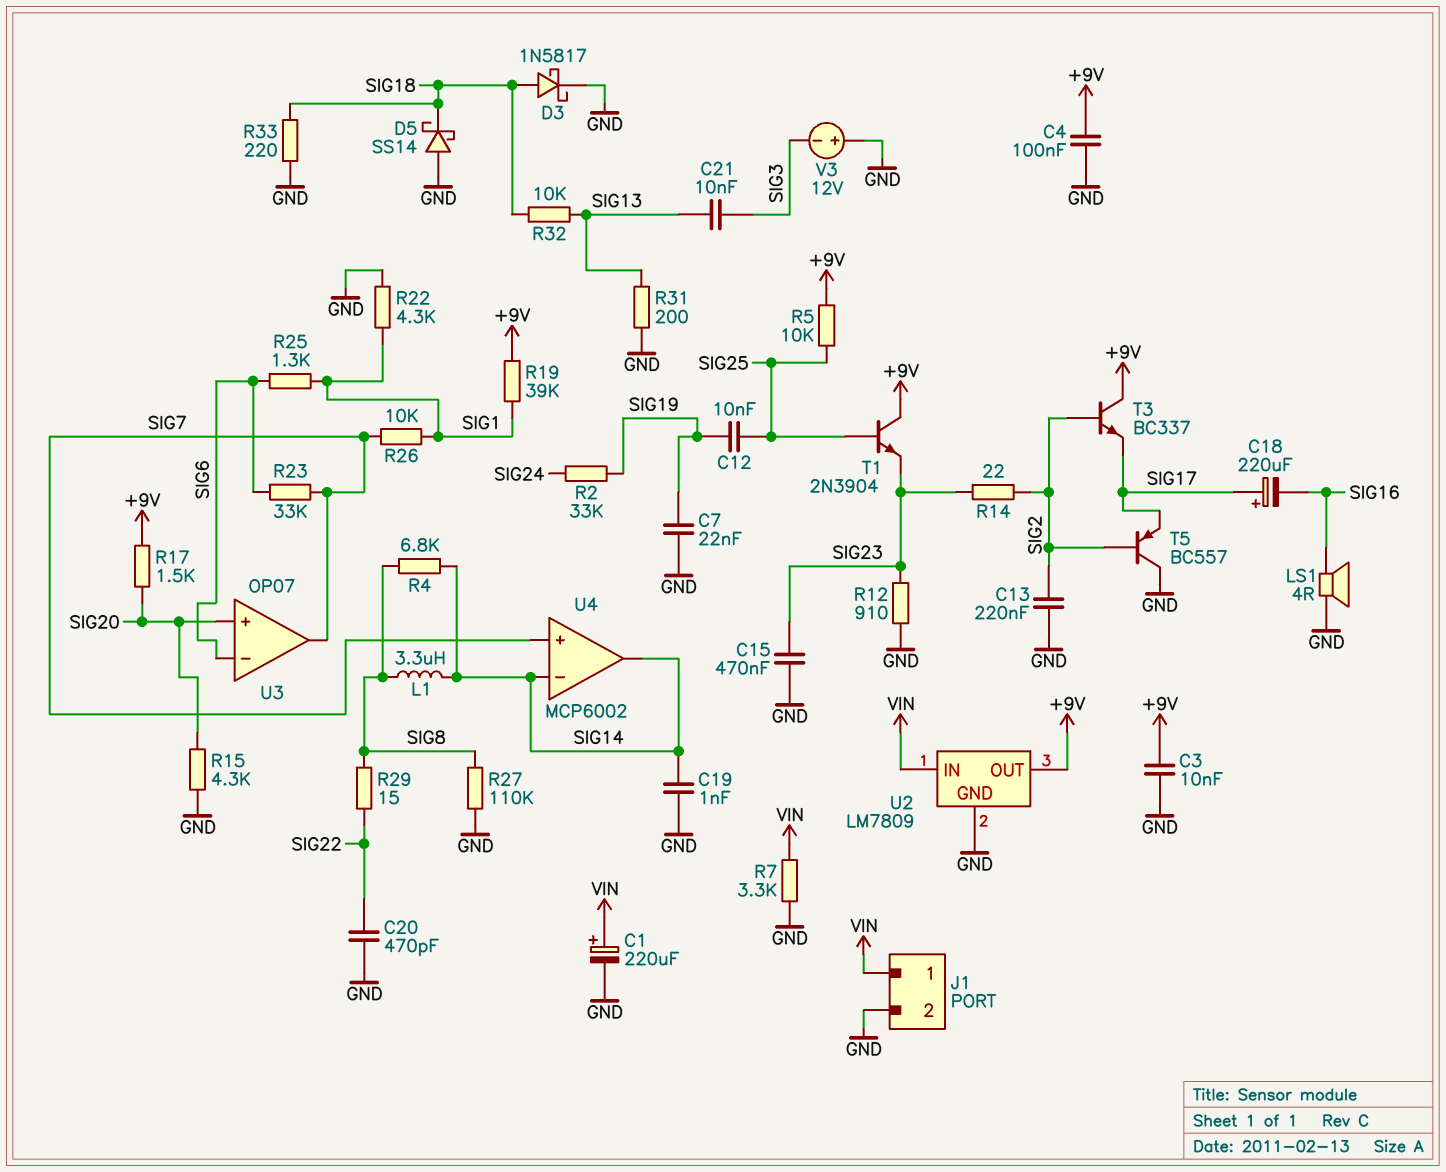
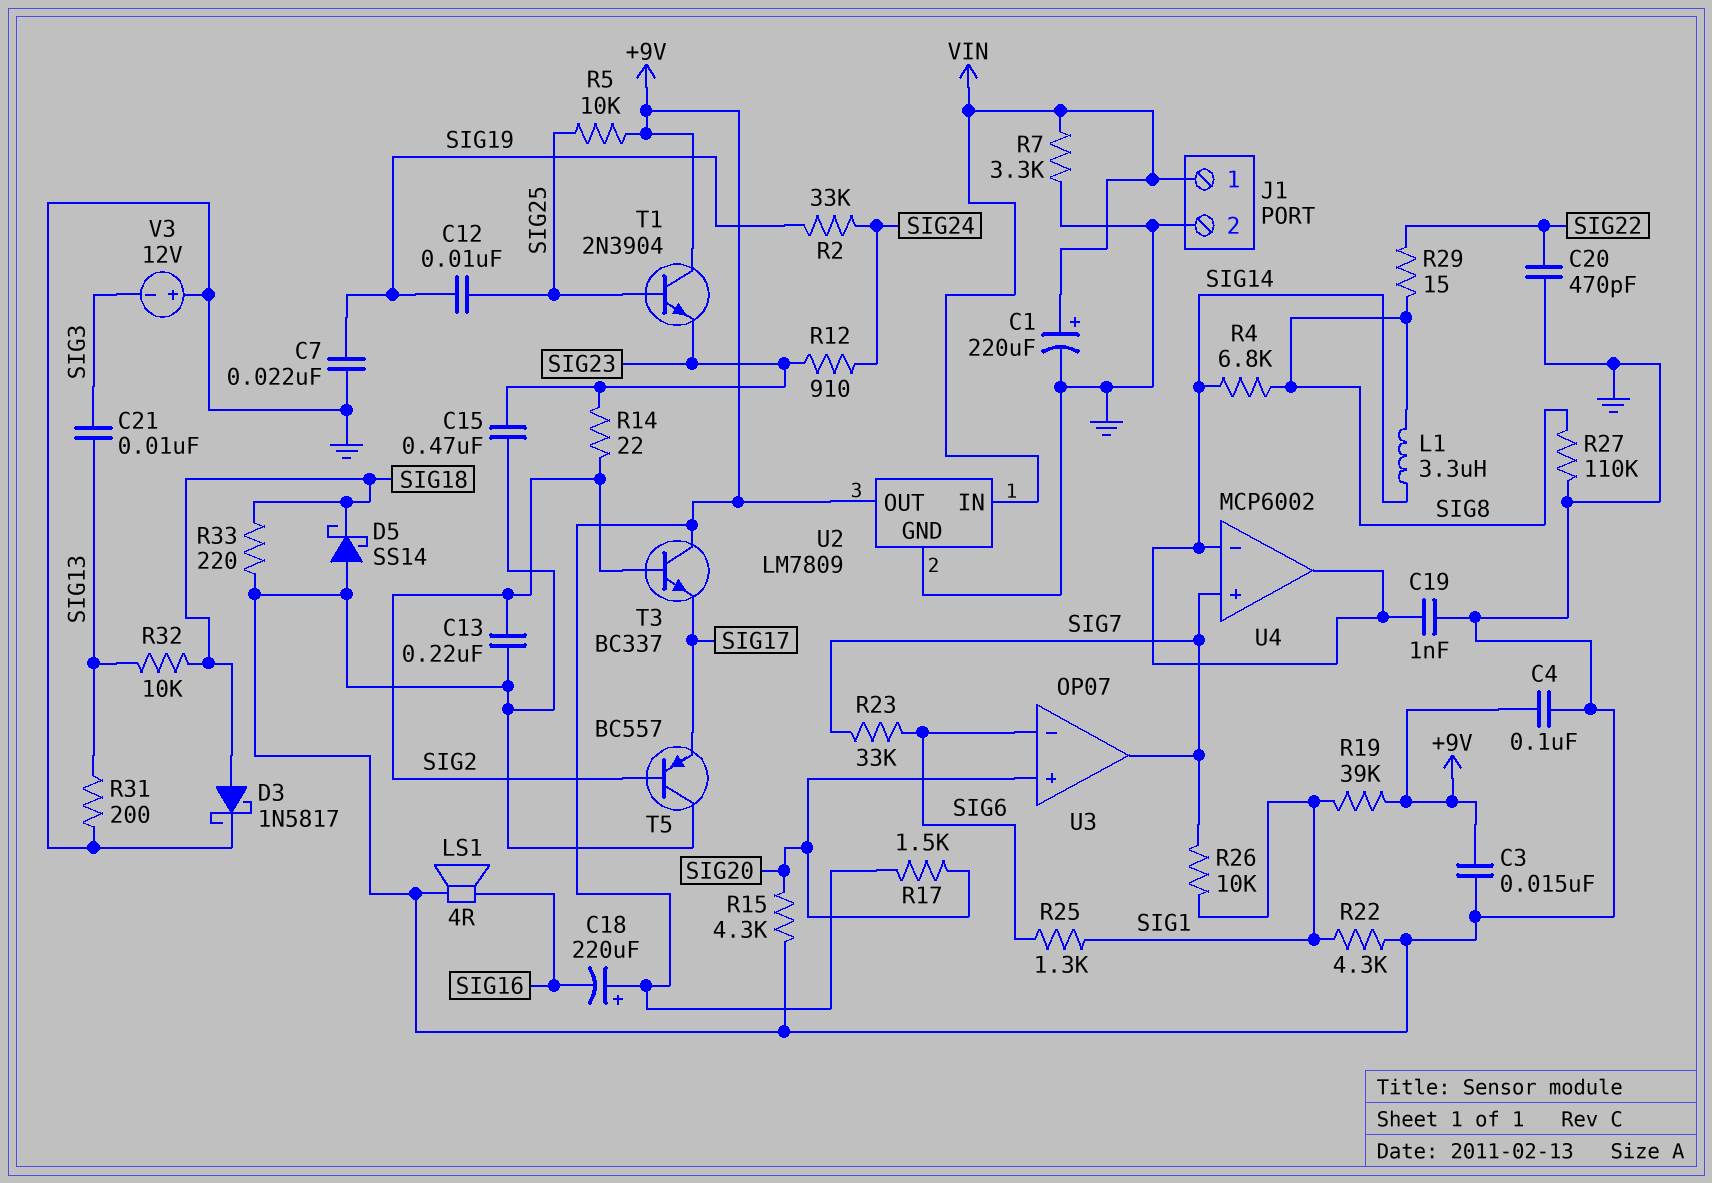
C3: 10nF (+9V, GND) -> 15nF (+9V, GND)
C18: 220uF (plus SIG17, minus SIG16) -> 220uF (plus +9V, minus SIG16)
R12: 910 (GND, SIG23) -> 910 (SIG23, SIG24)

